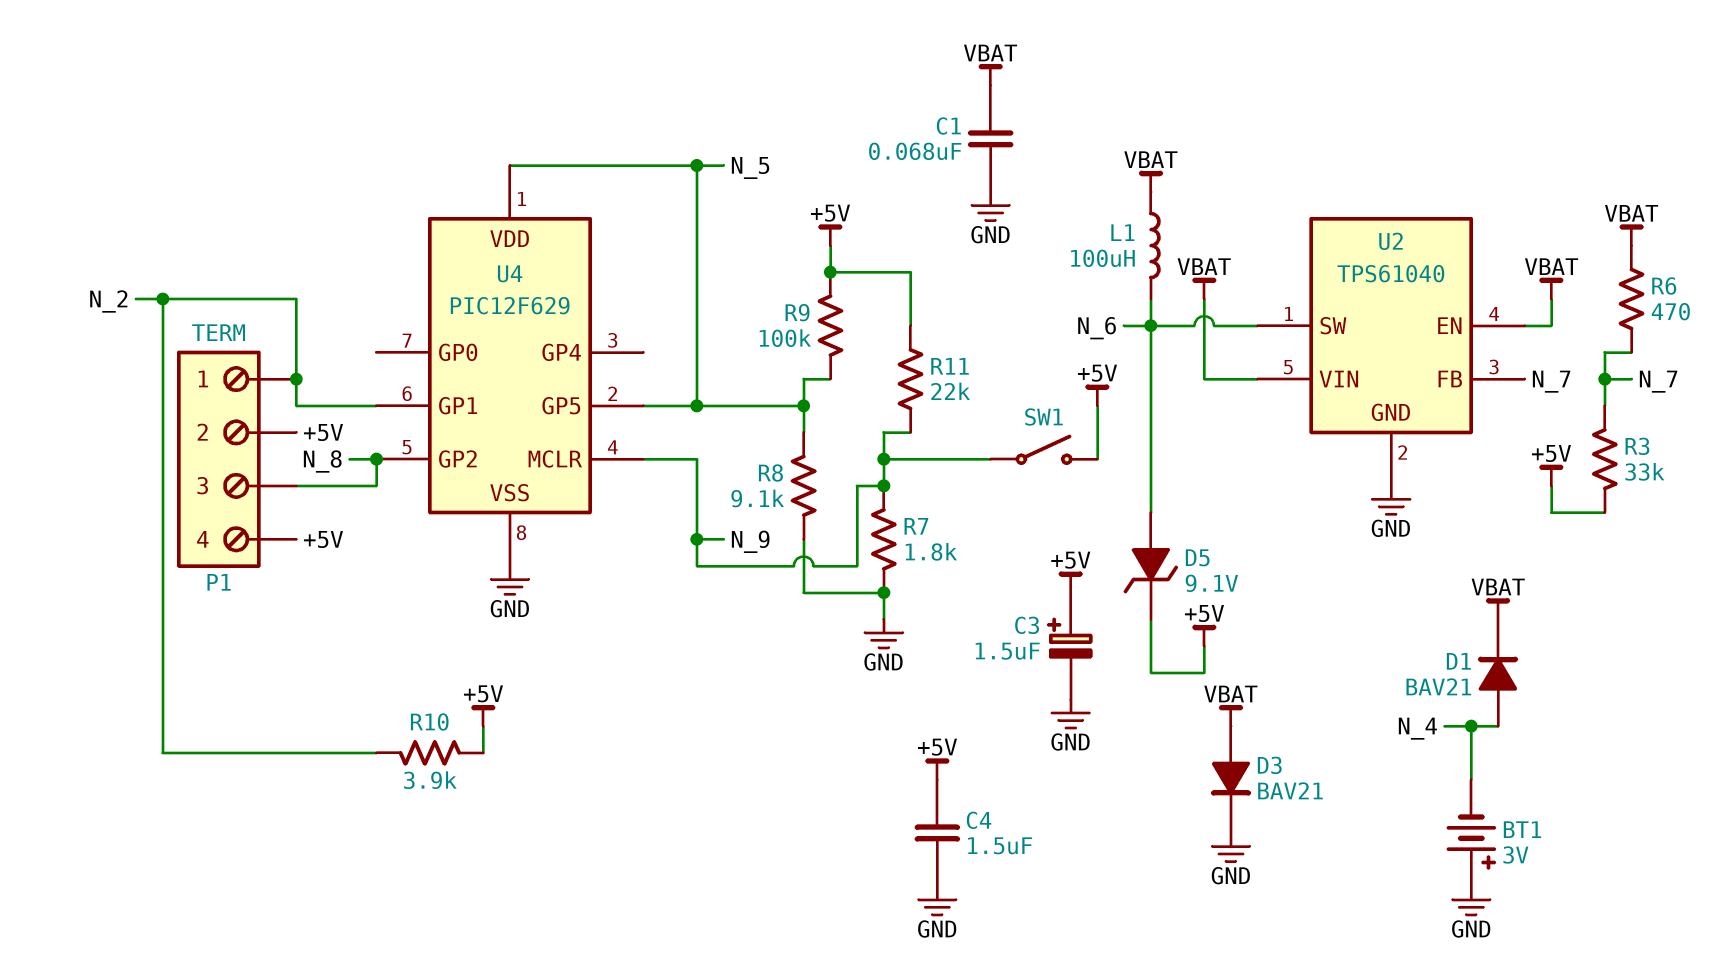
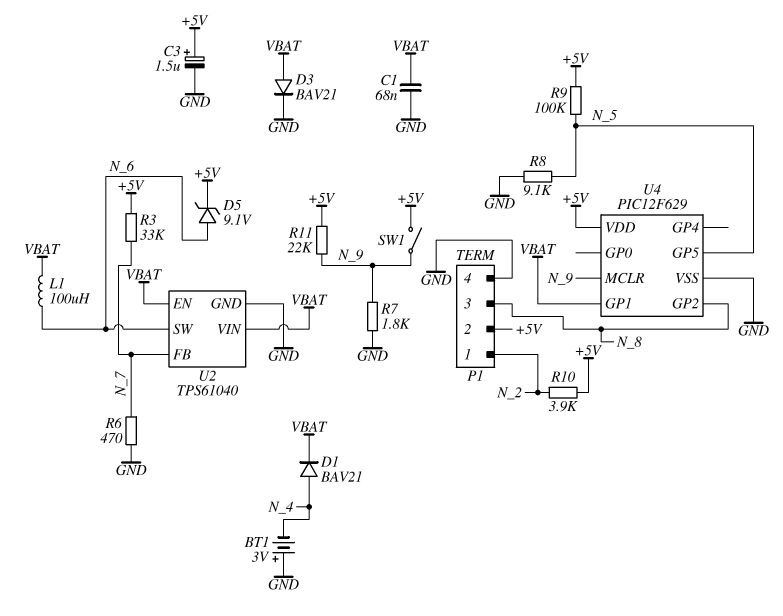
C4: 1.5uF (+5V, GND) -> none
P1 pin 4: +5V -> GND
R6: 470 (N_7, VBAT) -> 470 (GND, N_7)
U4 pin GP1: N_2 -> VBAT
U4 pin VDD: N_5 -> +5V

